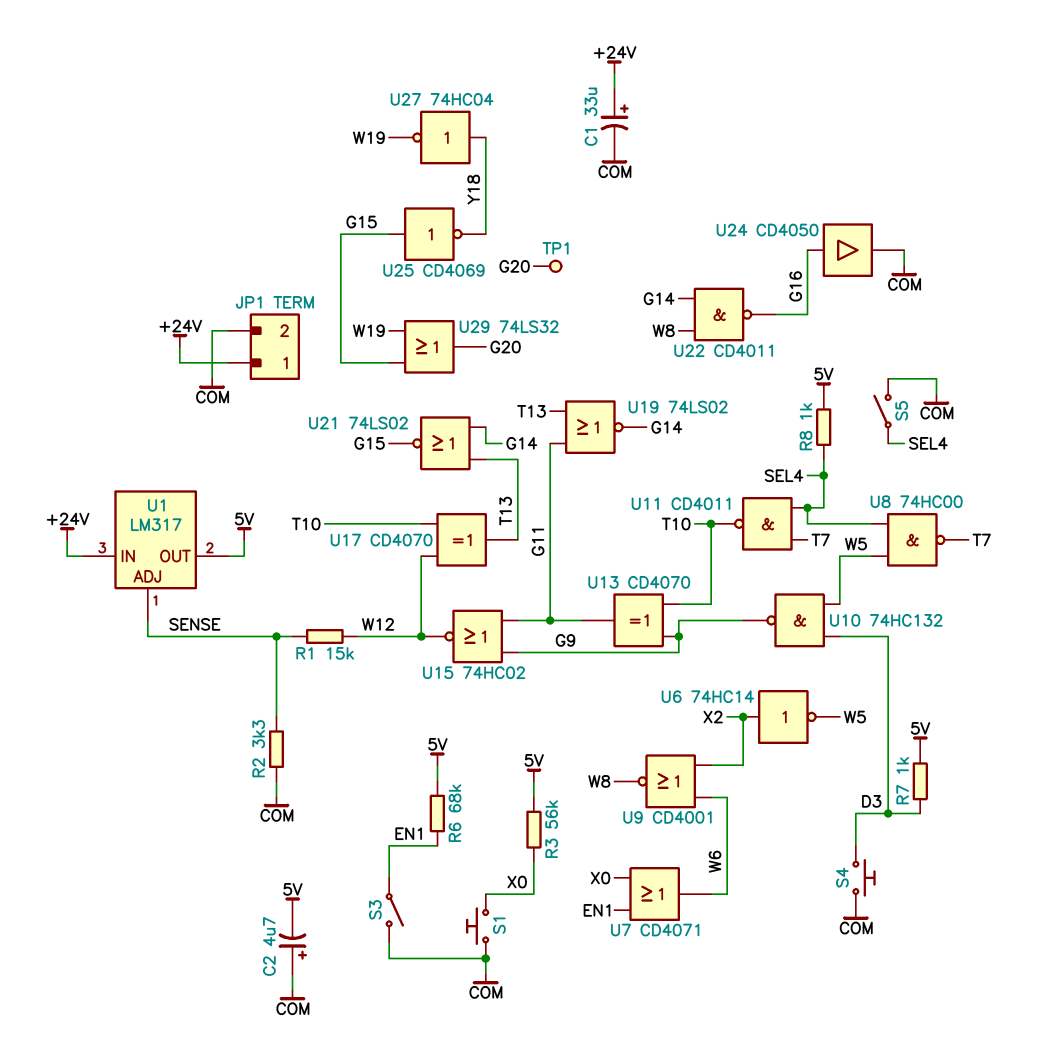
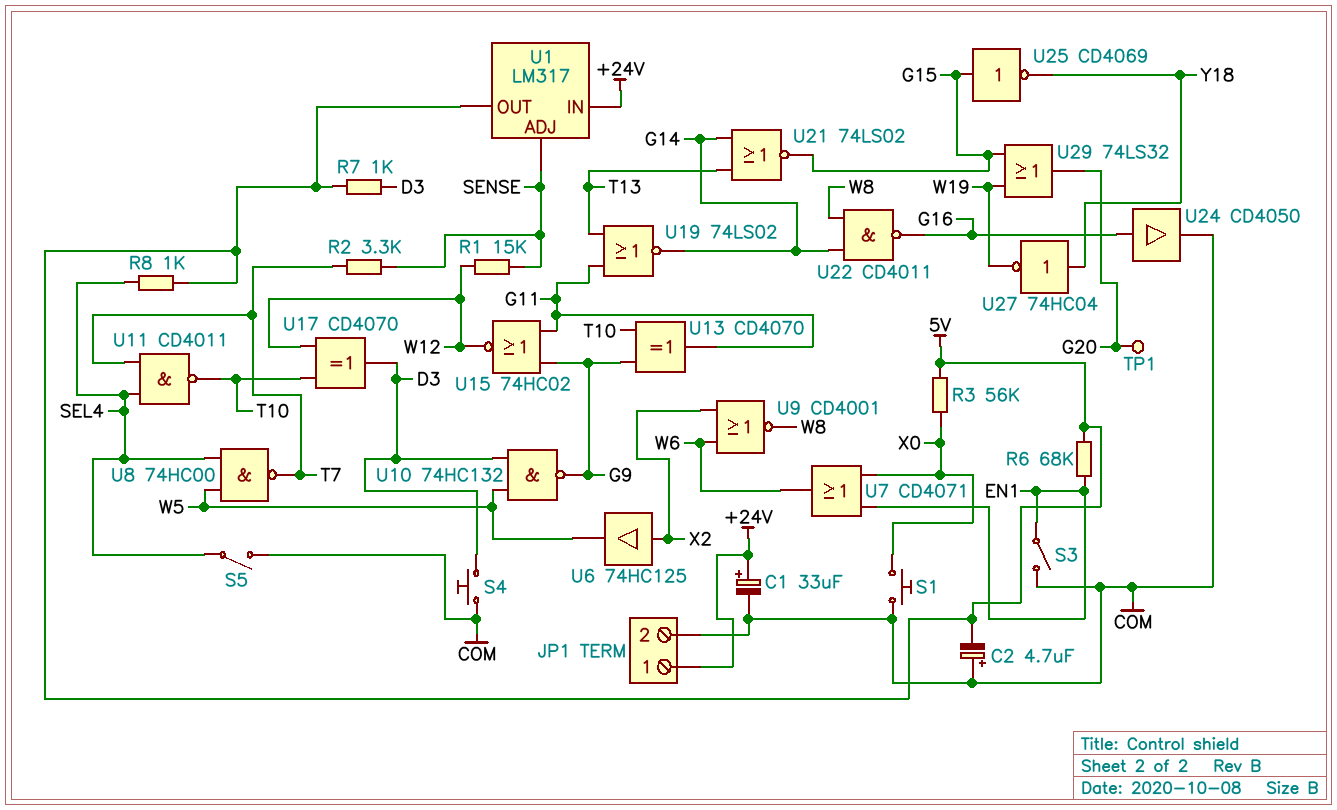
R2: 3.3k (COM, SENSE) -> 3.3k (SENSE, T7)
U6: NOT 74HC14 (in X2, out W5) -> buffer 74HC125 (in X2, out W5)
U17: XOR CD4070 (in T10, in W12, out T13) -> XOR CD4070 (in T10, in W12, out D3)

